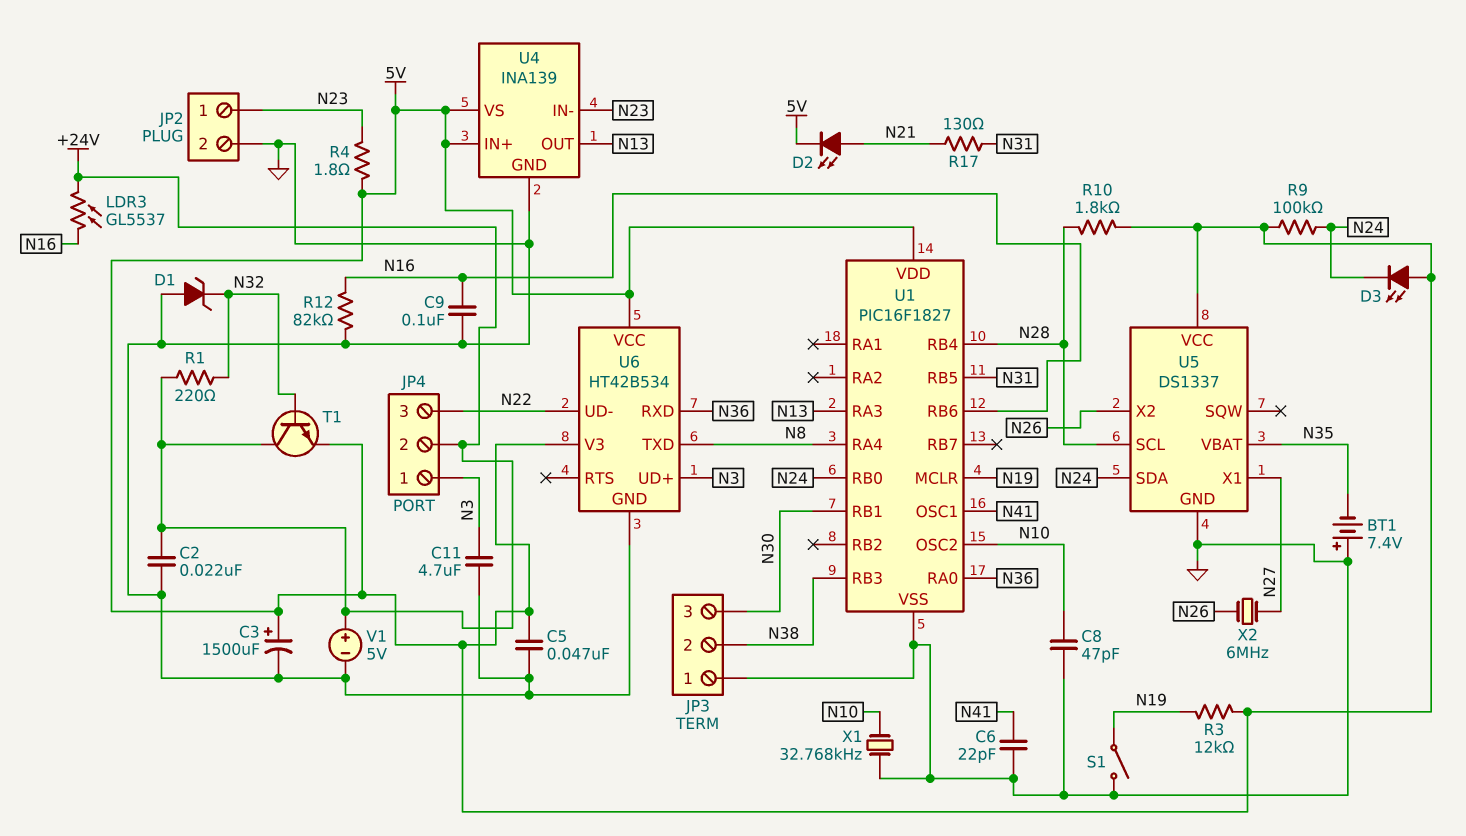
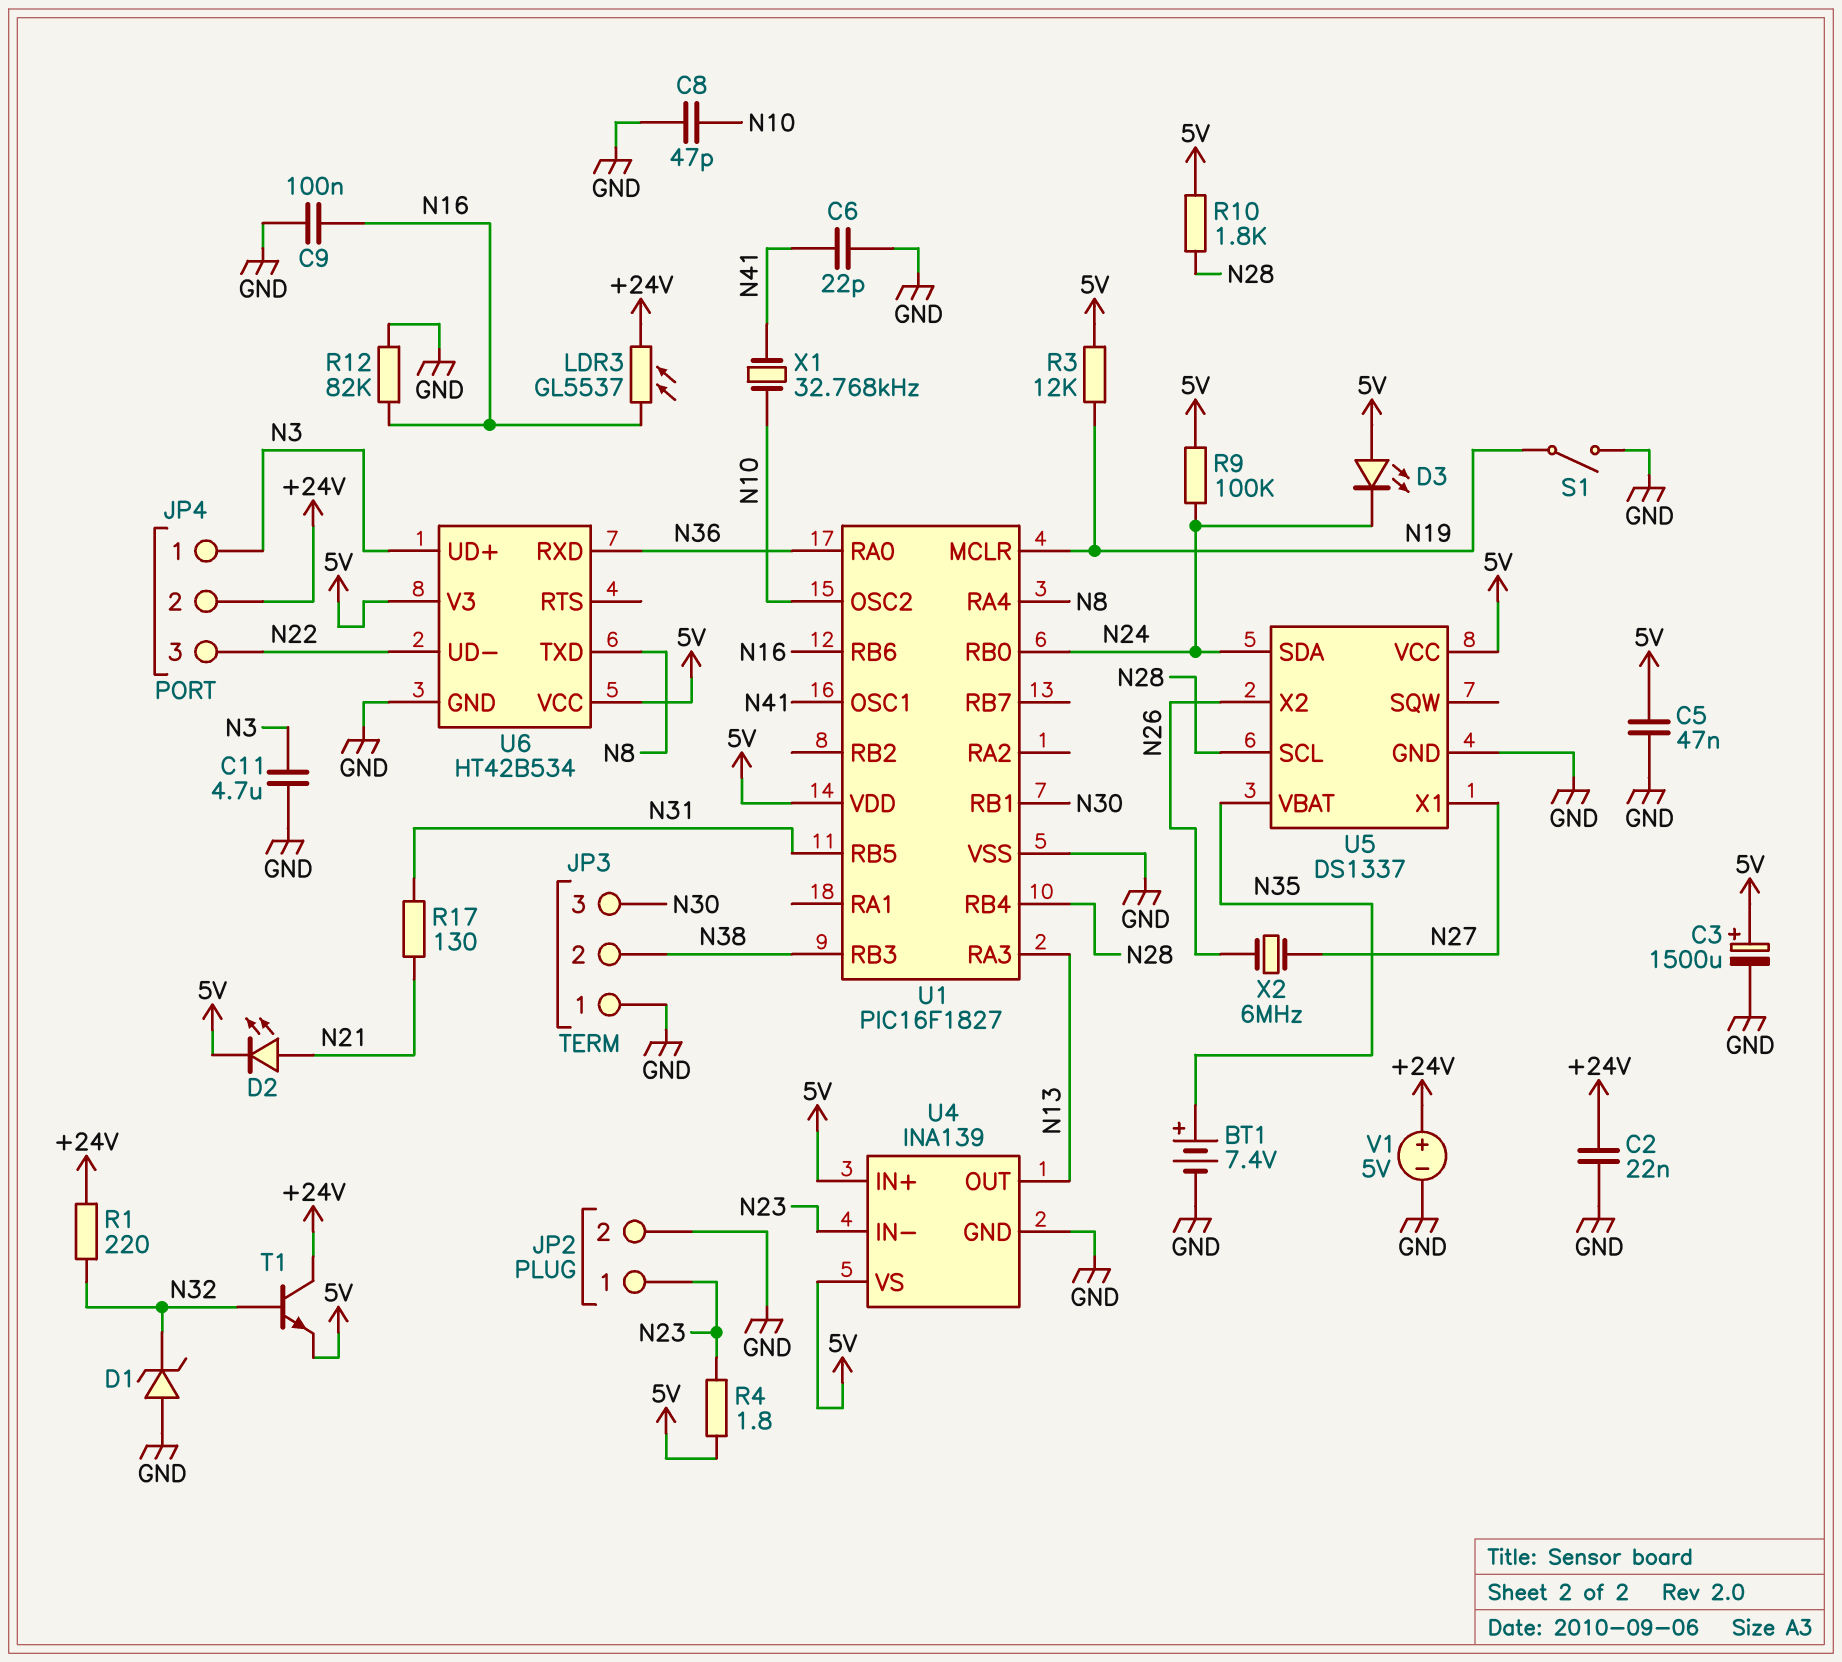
BT1: 7.4V (plus GND, minus N35) -> 7.4V (plus N35, minus GND)
X1: 32.768kHz (GND, N10) -> 32.768kHz (N10, N41)

